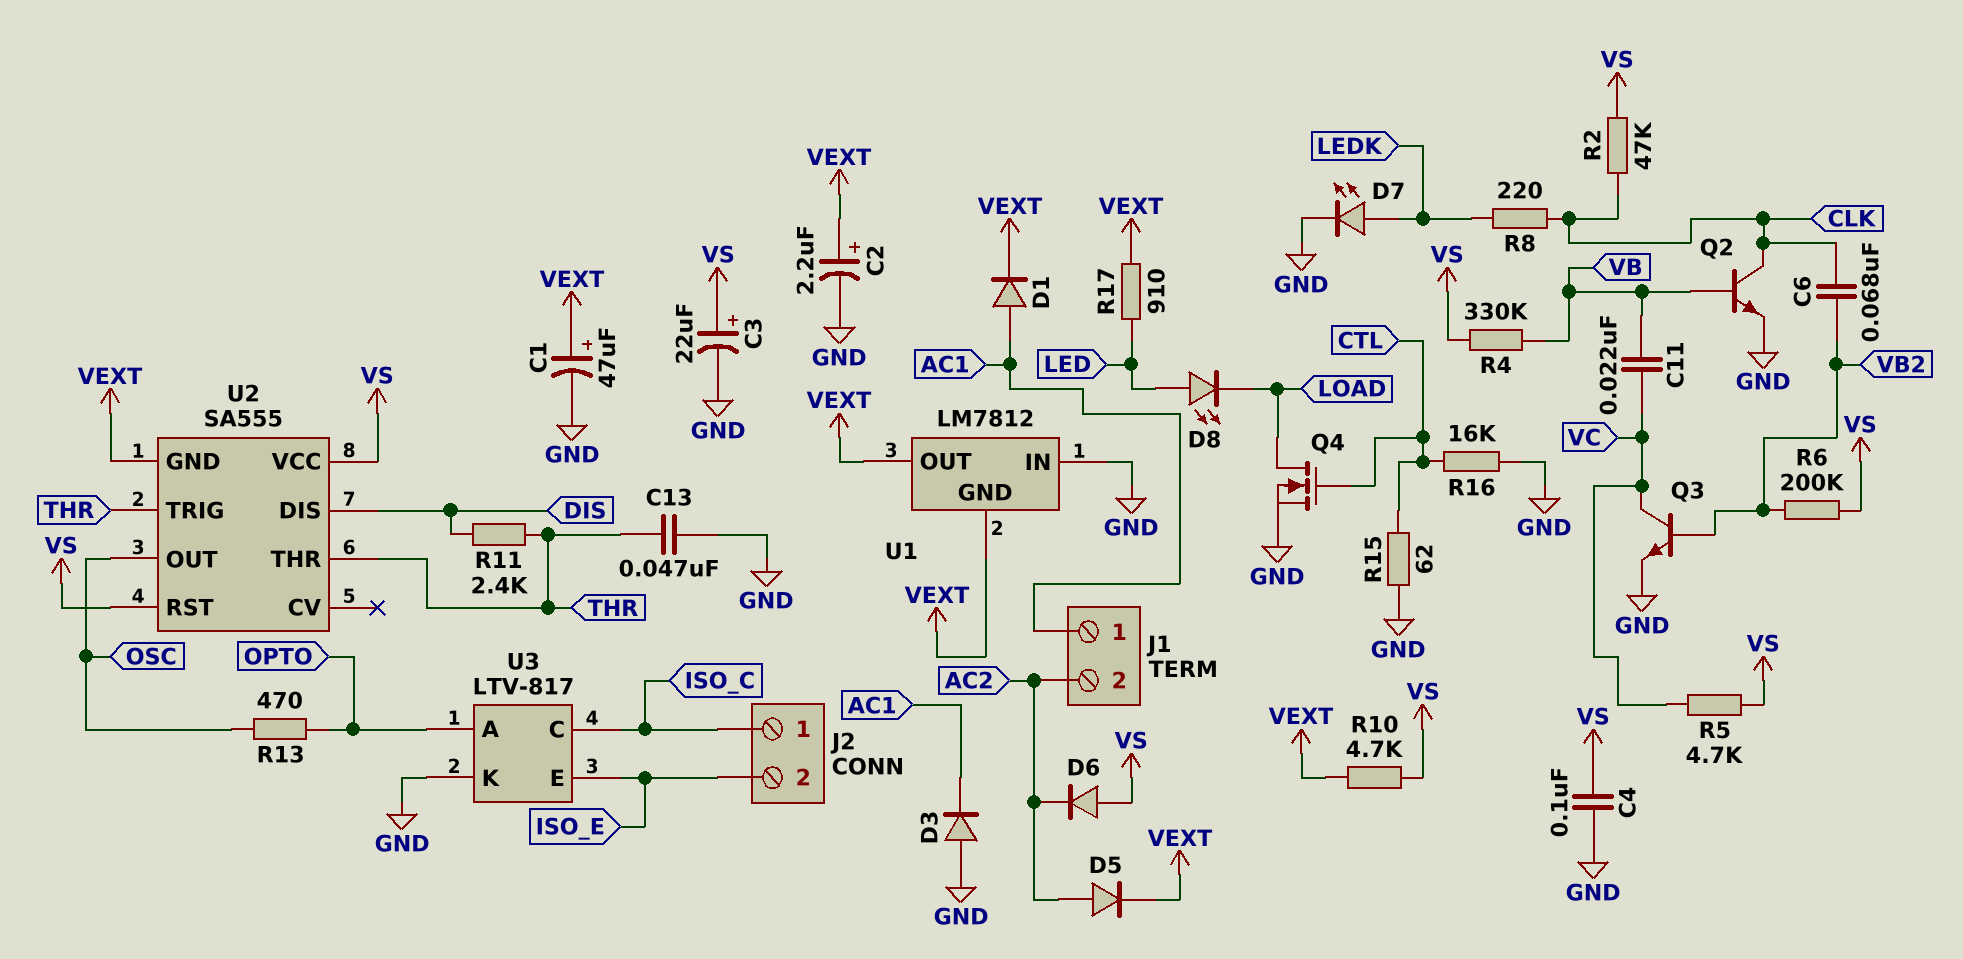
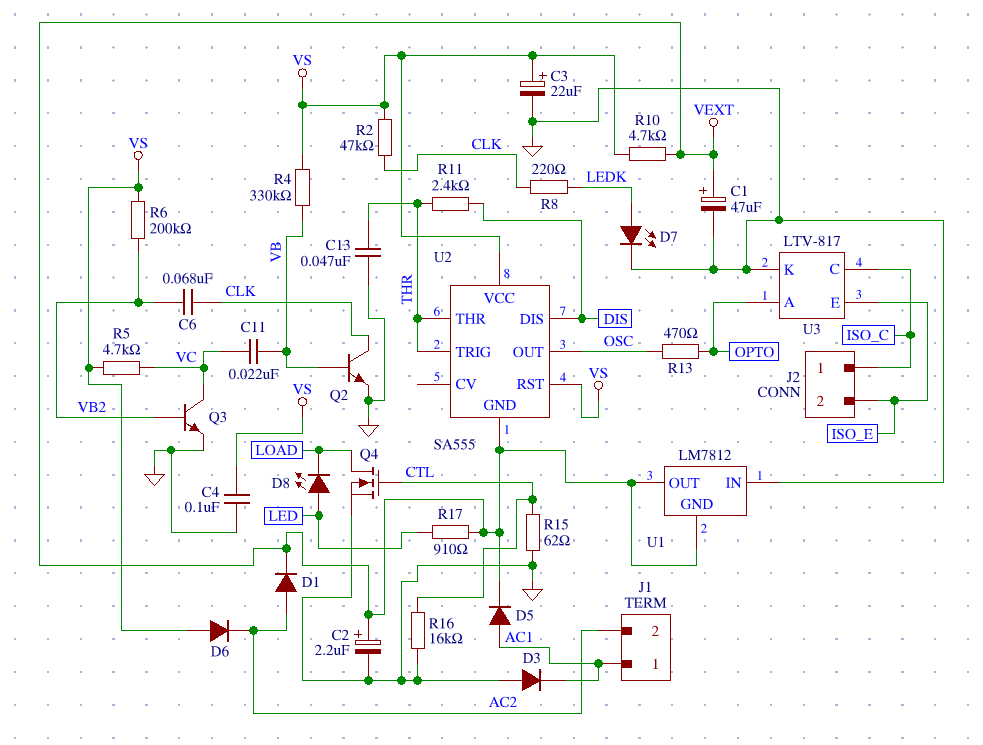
D1: diode (A AC1, K VEXT) -> diode (A AC2, K VEXT)
D5: diode (A AC2, K VEXT) -> diode (A AC1, K VEXT)

